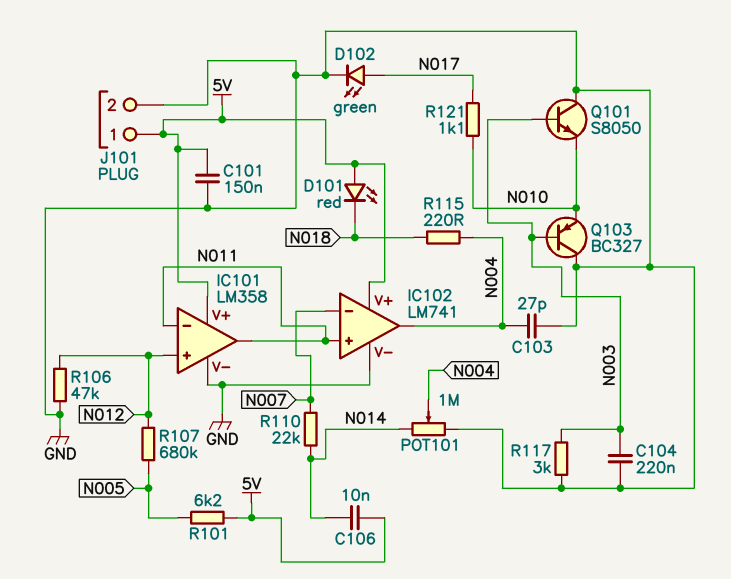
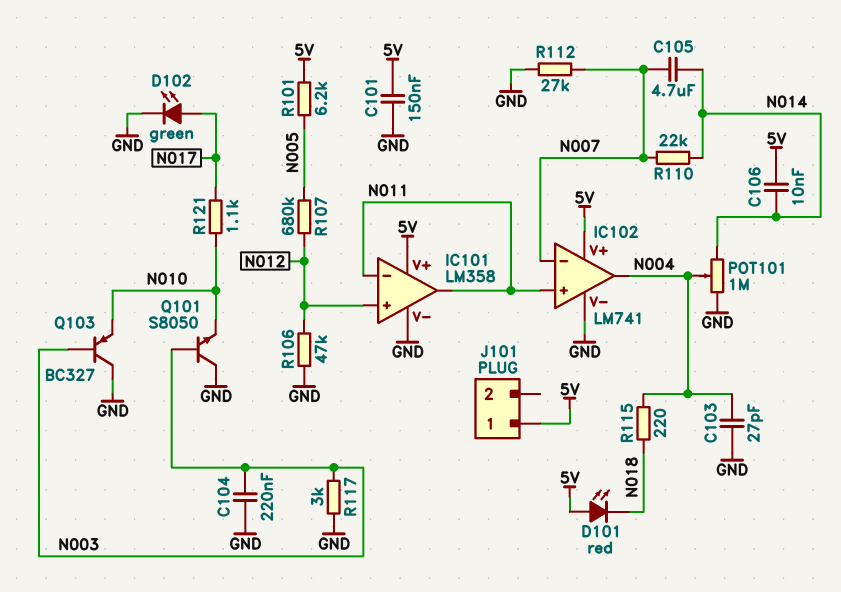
C105: none -> 4.7uF (N007, N014)
J101 pin 2: GND -> none
R112: none -> 27k (GND, N007)

